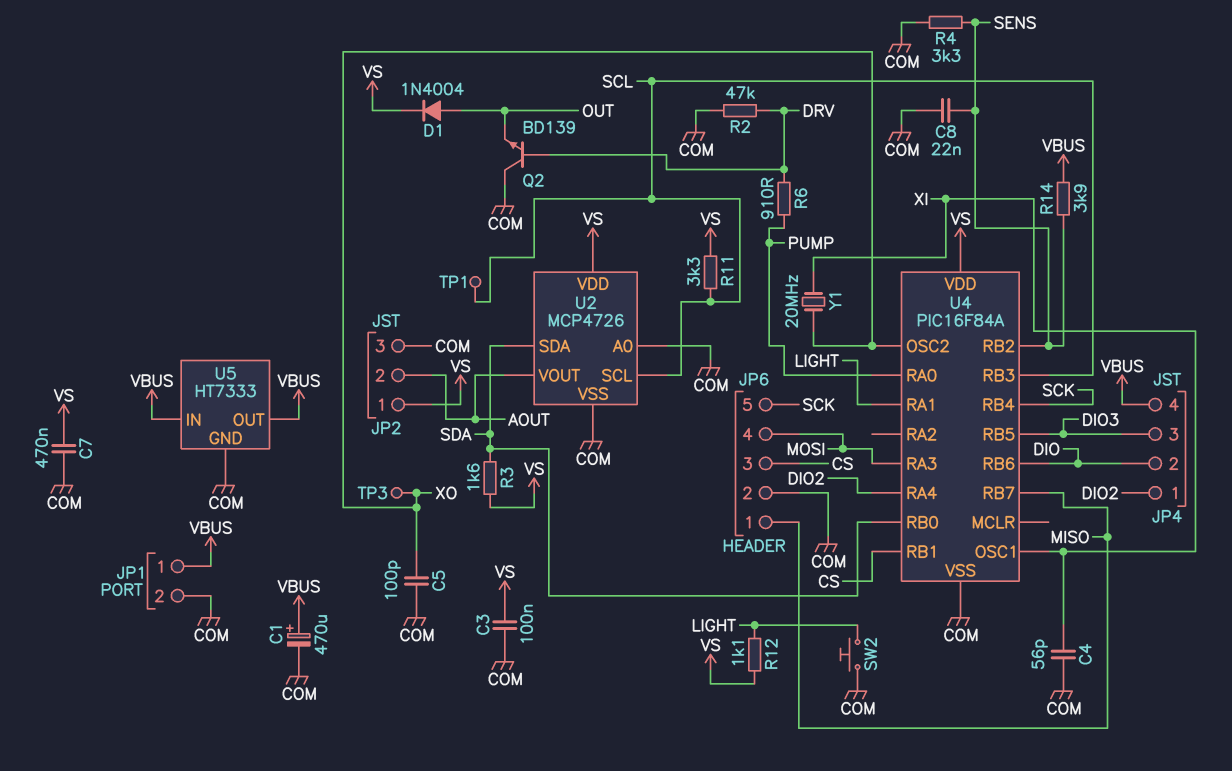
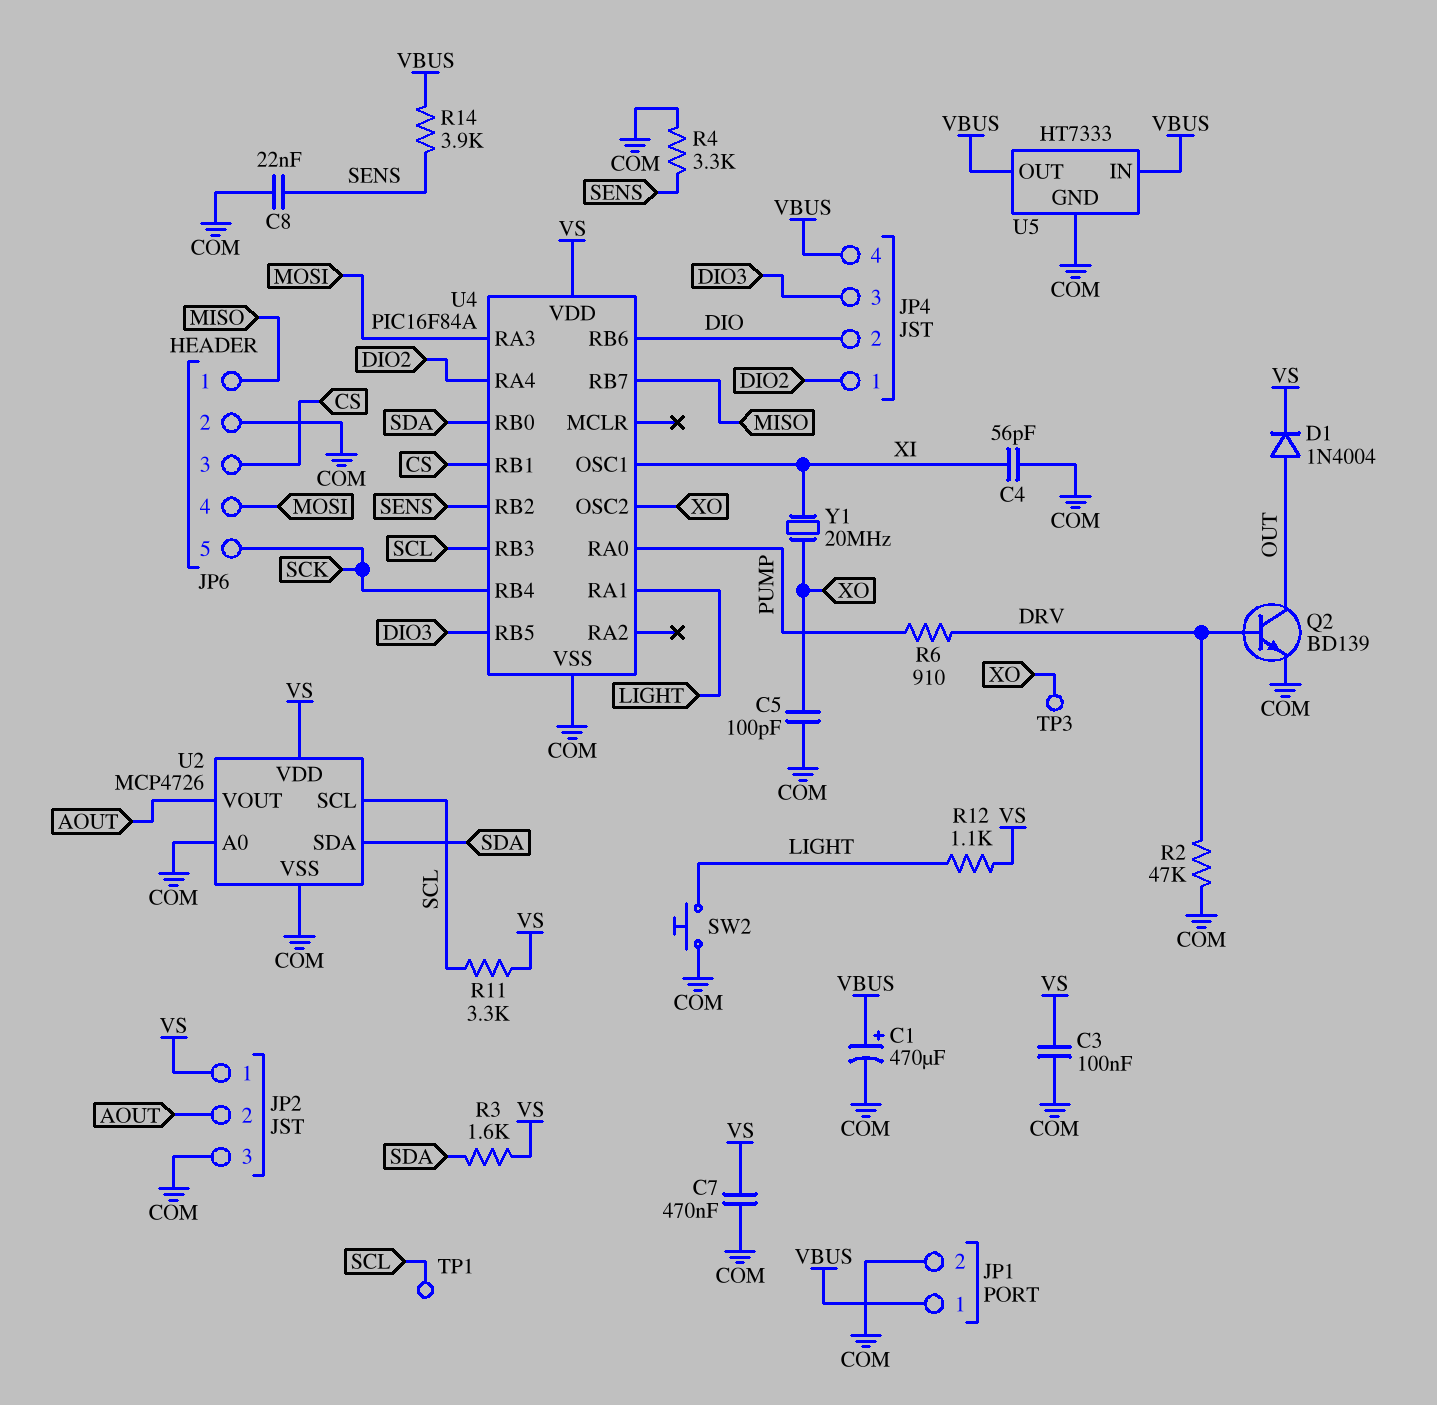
Q2: NPN BD139 (B DRV, C COM, E OUT) -> NPN BD139 (B DRV, C OUT, E COM)

